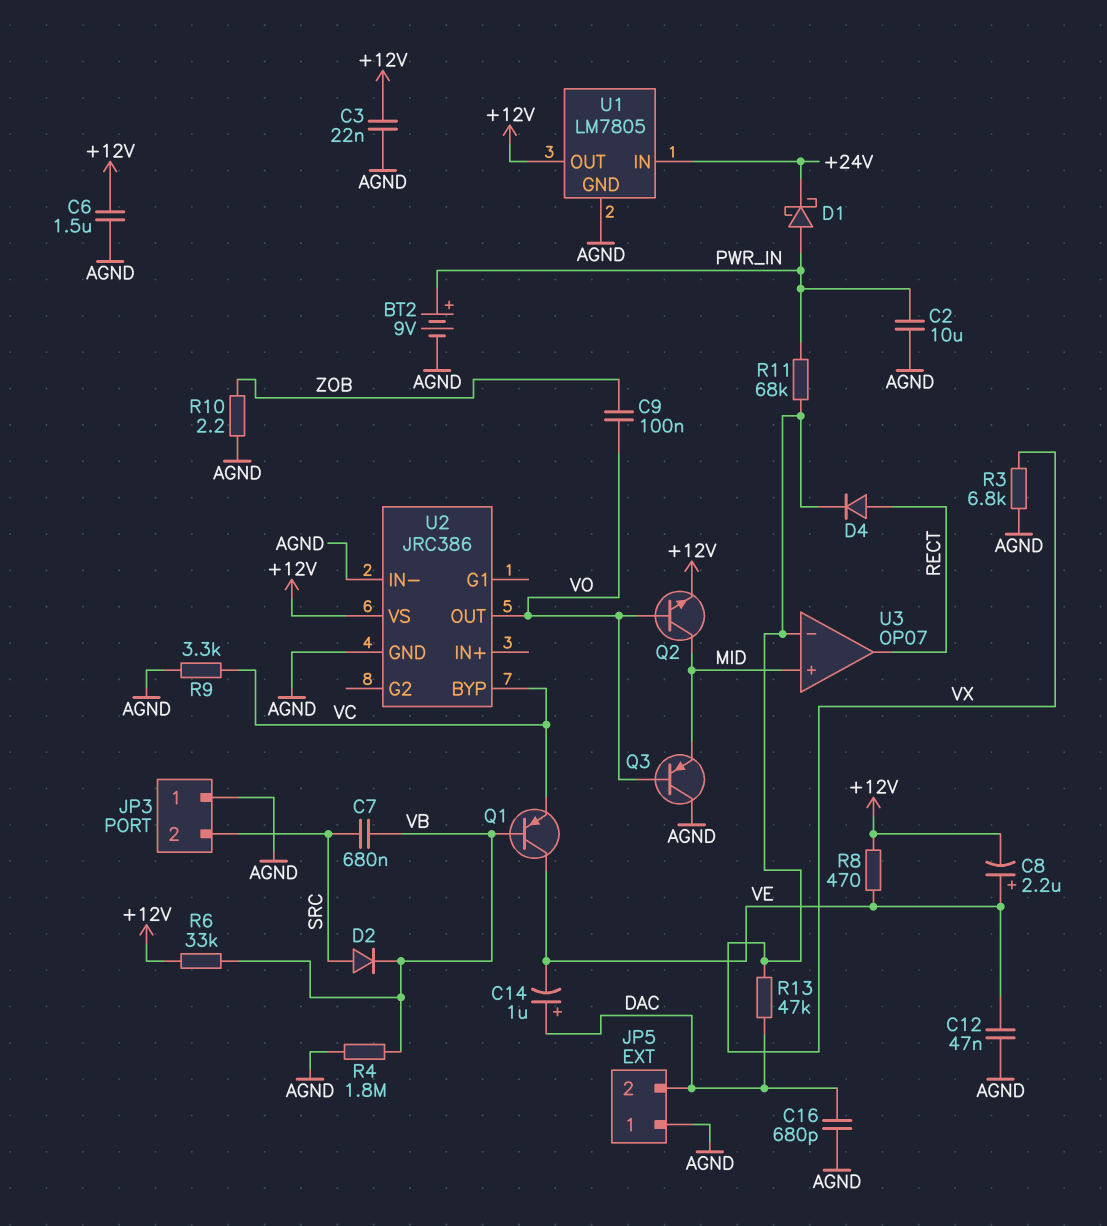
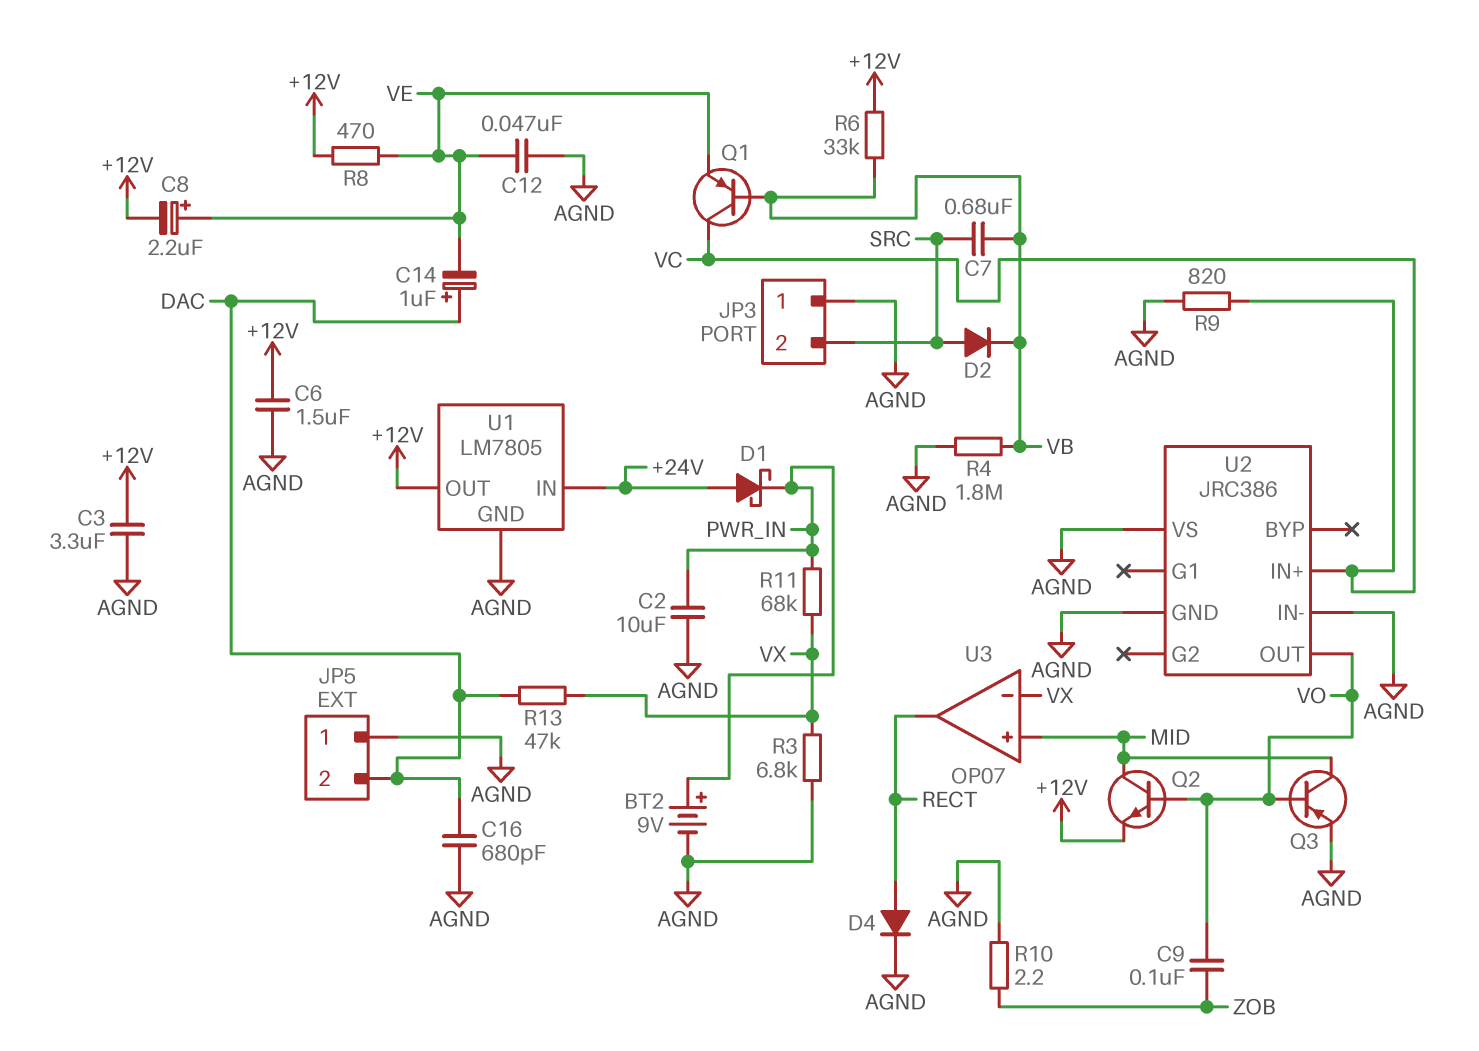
C3: 22nF (+12V, AGND) -> 3.3uF (+12V, AGND)
D1: schottky (A PWR_IN, K +24V) -> schottky (A +24V, K PWR_IN)
D4: diode (A RECT, K VX) -> diode (A RECT, K AGND)
Q1: PNP (B VB, C VE, E VC) -> PNP (B VB, C VC, E VE)
Q3: PNP (B VO, C AGND, E MID) -> PNP (B VO, C MID, E AGND)
R9: 3.3k (AGND, VC) -> 820 (AGND, VC)
U2 pin BYP: VC -> none
U2 pin IN+: none -> VC
U2 pin VS: +12V -> AGND

